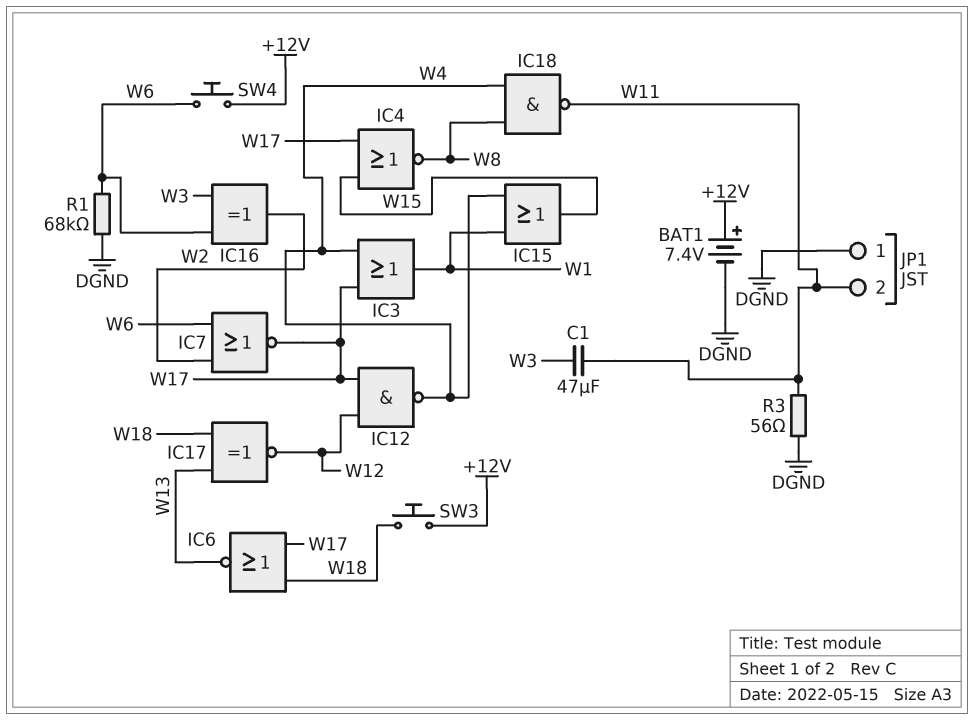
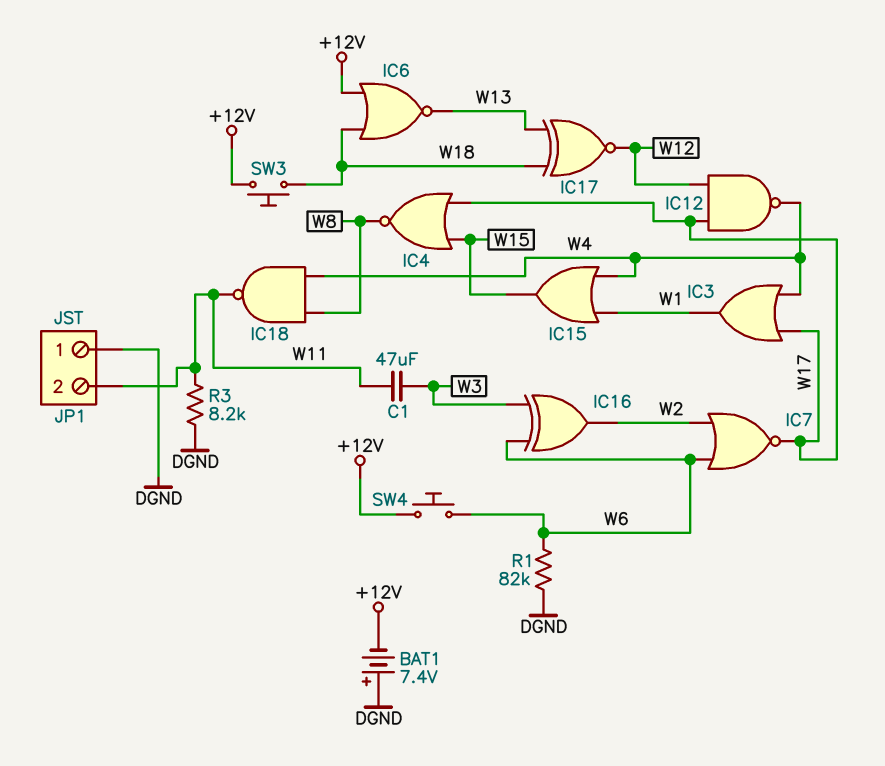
BAT1: 7.4V (plus +12V, minus DGND) -> 7.4V (plus DGND, minus +12V)
IC6: NOR (in W17, in W18, out W13) -> NOR (in +12V, in W18, out W13)
R1: 68k (DGND, W6) -> 82k (DGND, W6)
R3: 56 (DGND, W11) -> 8.2k (DGND, W11)

